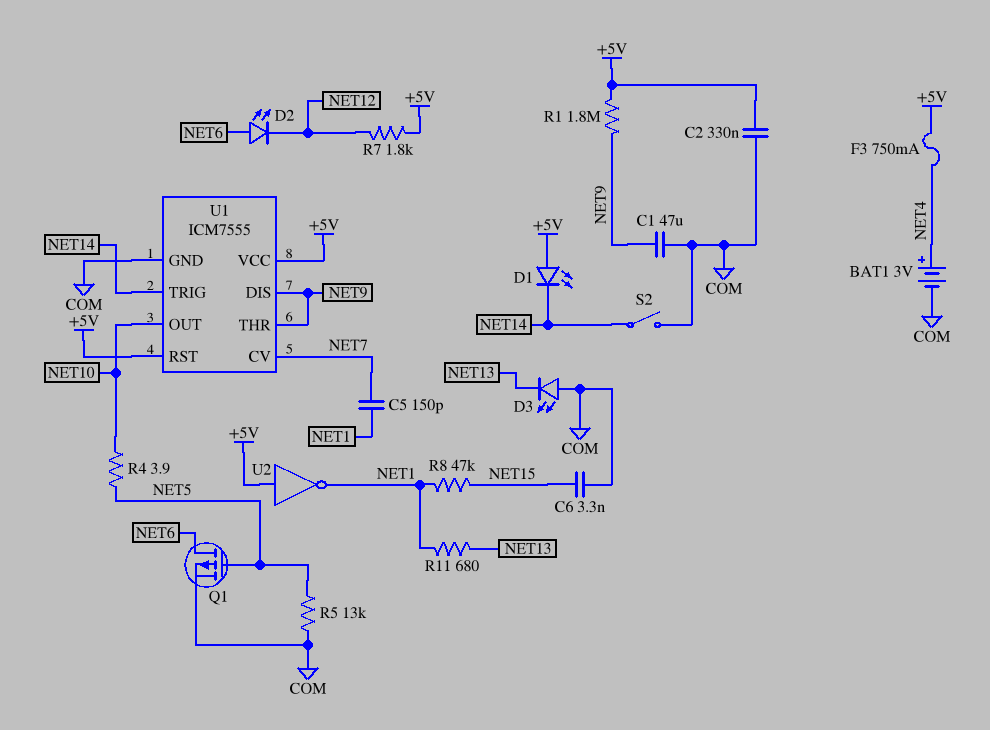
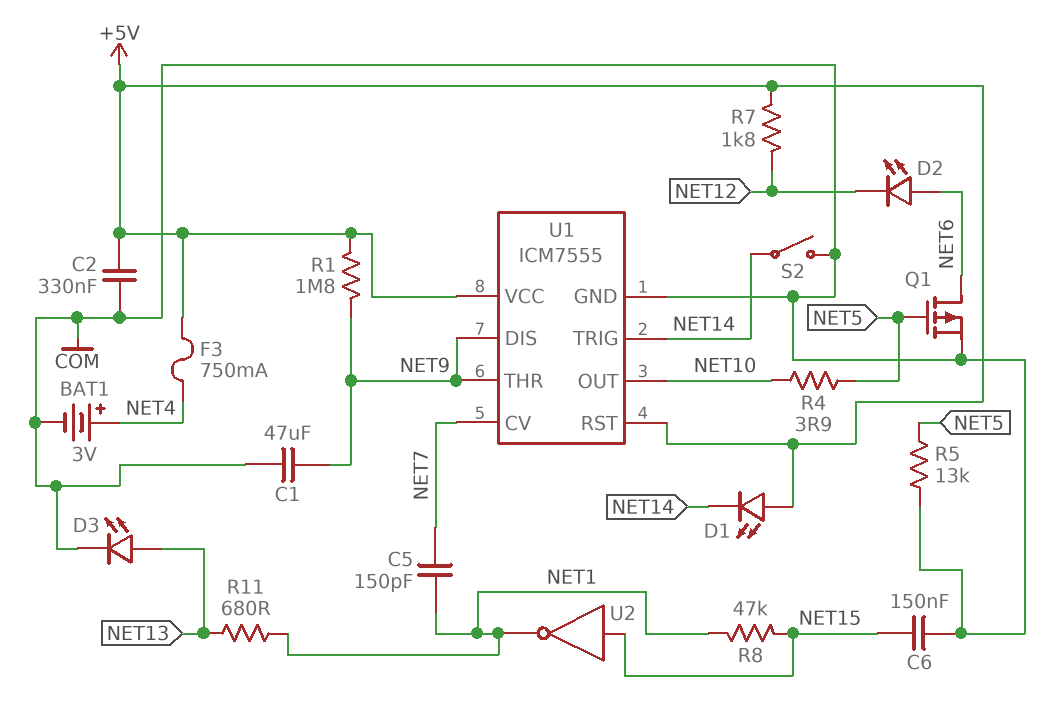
C6: 3.3nF (COM, NET15) -> 150nF (COM, NET15)
D3: LED (A COM, K NET13) -> LED (A NET13, K COM)
U2: NOT (in +5V, out NET1) -> NOT (in NET15, out NET1)

